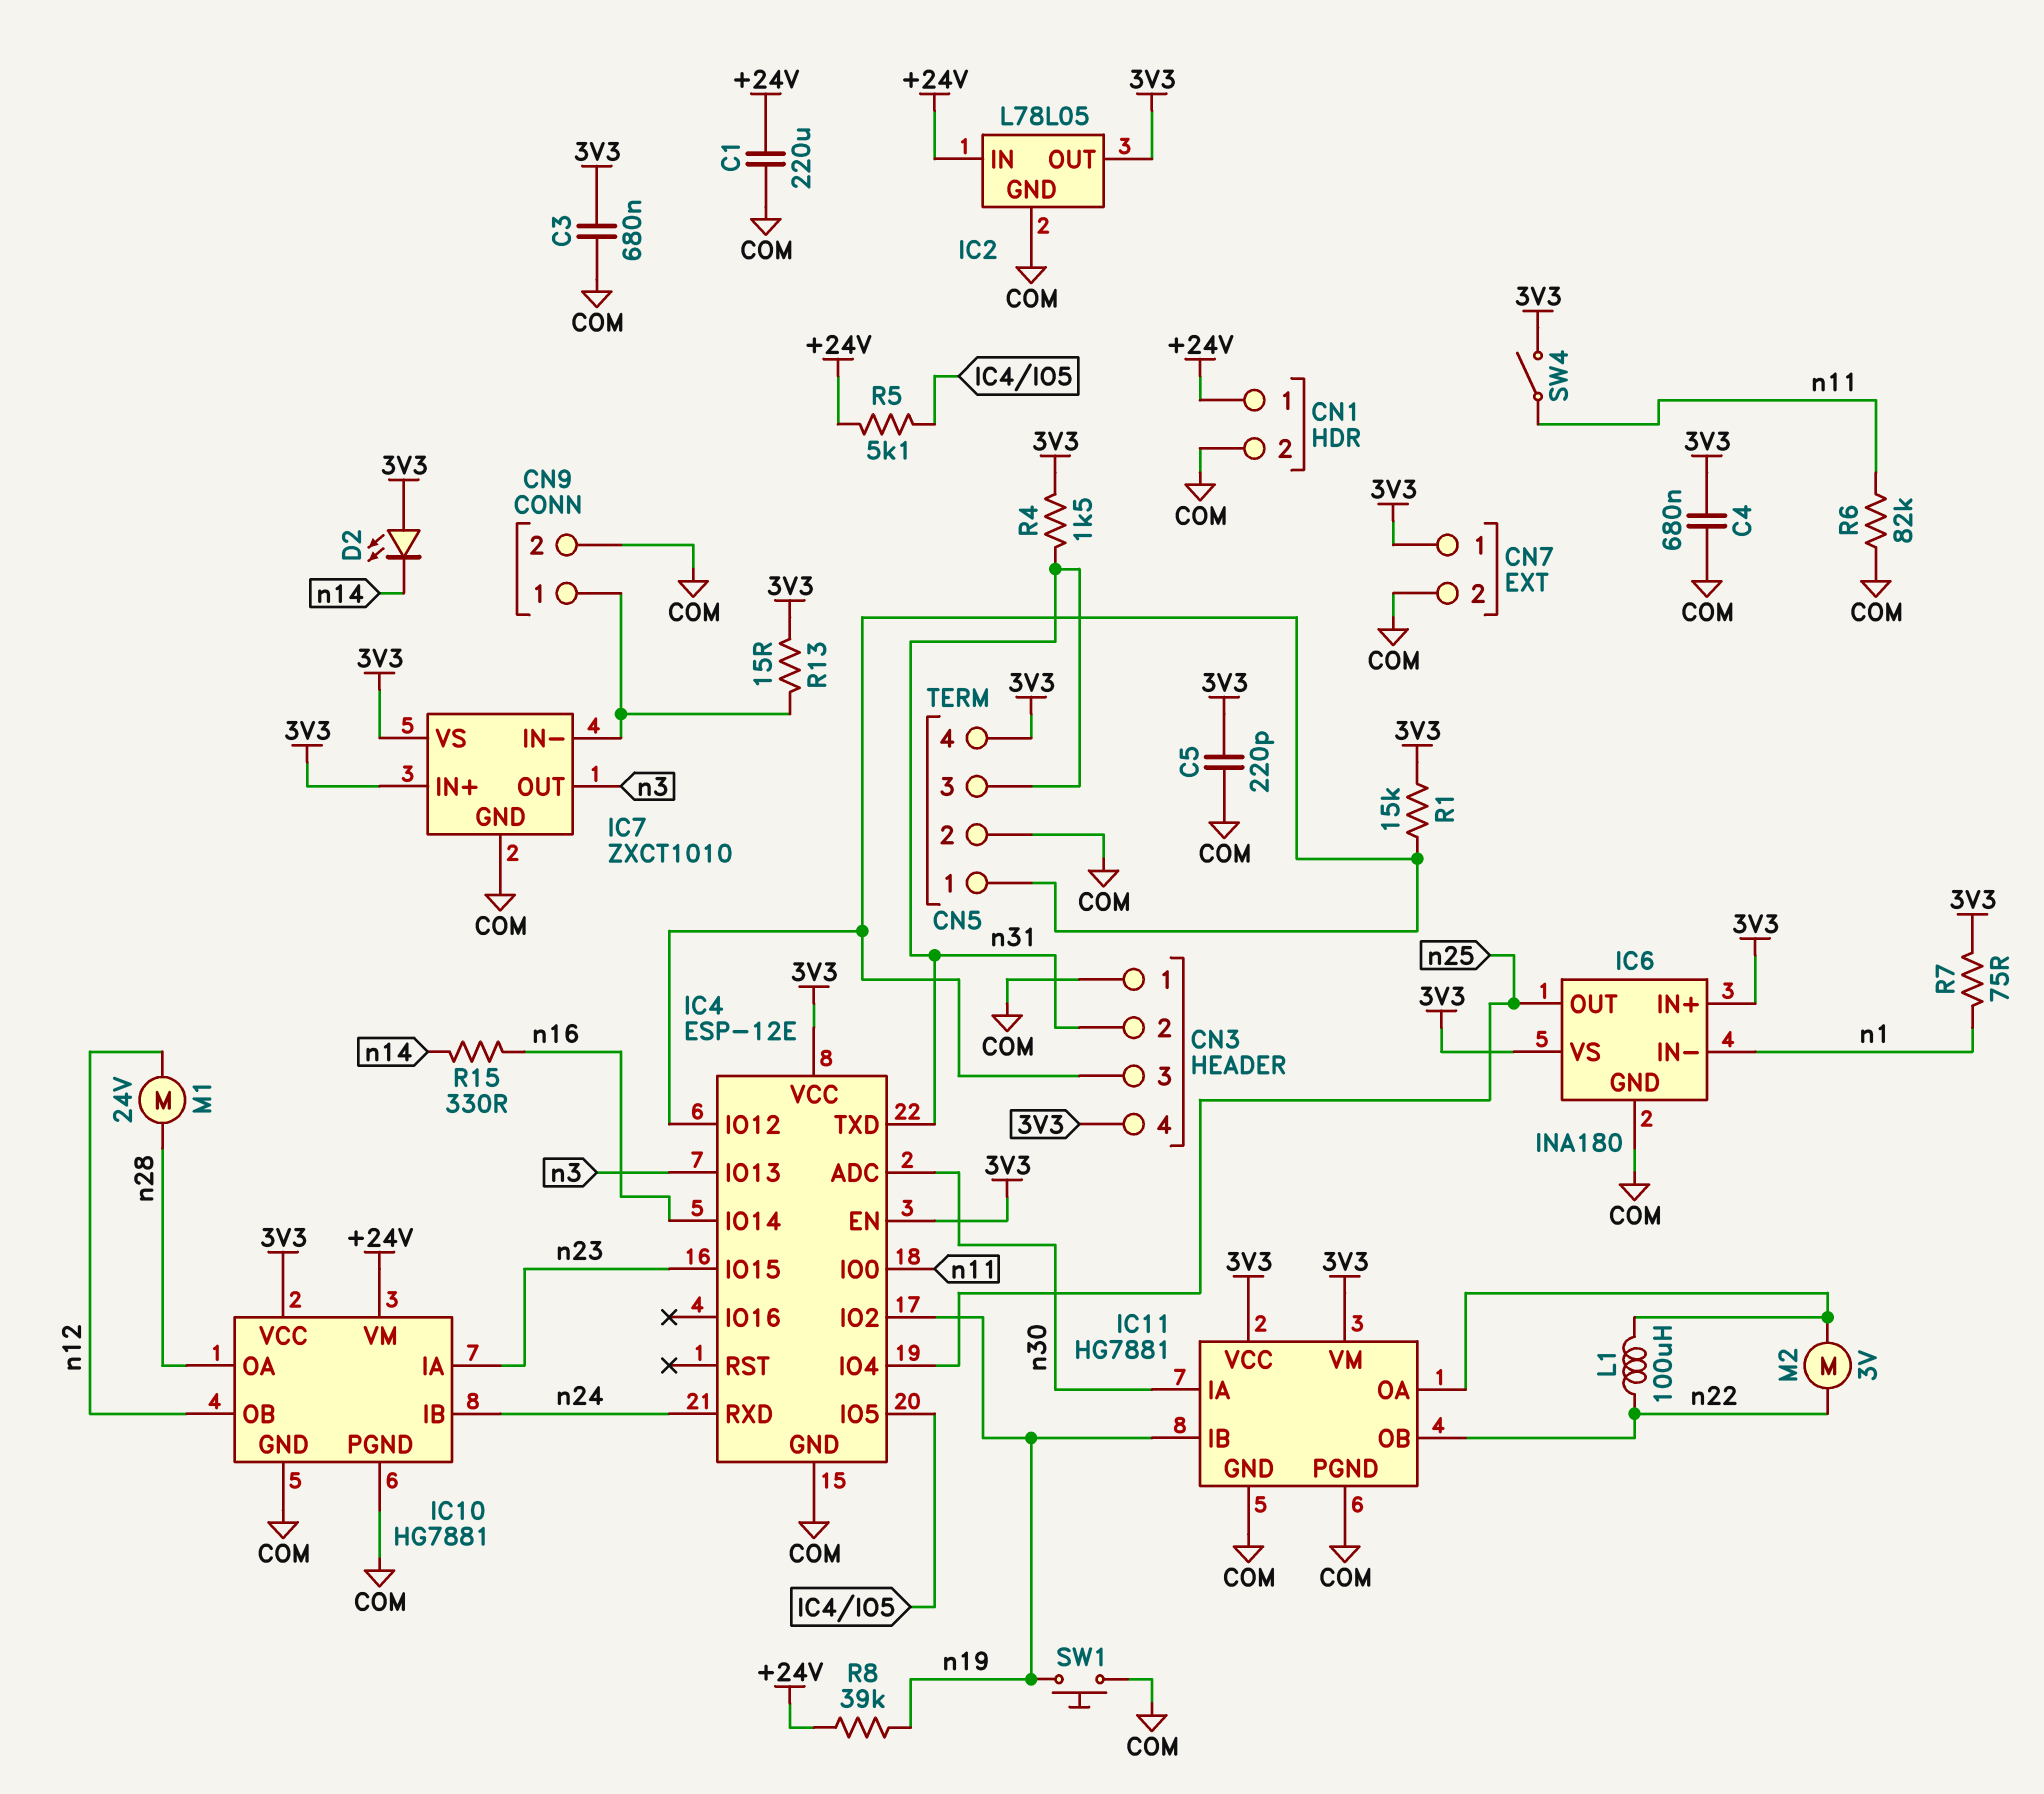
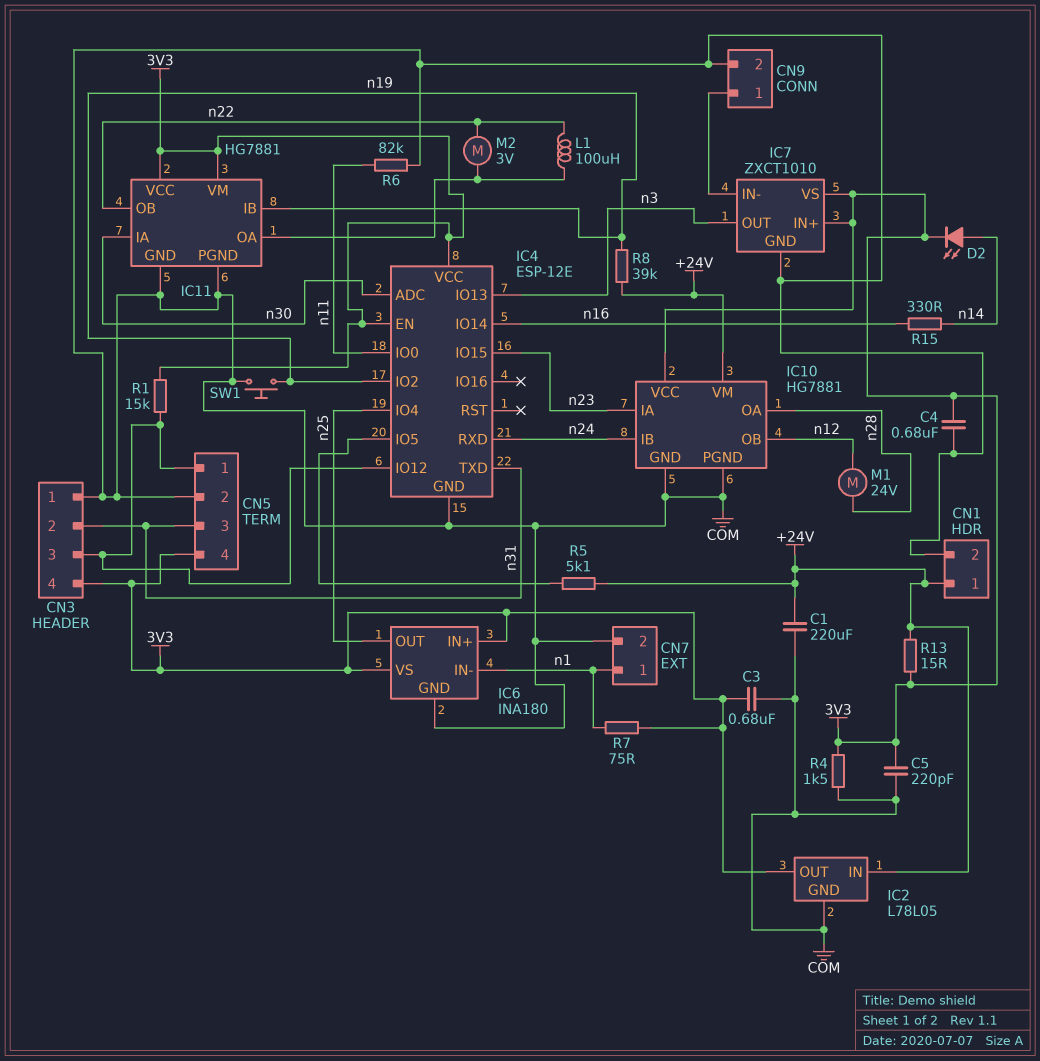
CN7 pin 1: 3V3 -> n1
D2: LED (A 3V3, K n14) -> LED (A n14, K 3V3)
R4: 1.5k (3V3, n31) -> 1.5k (3V3, COM)
R13: 15 (3V3, CN9/1) -> 15 (+24V, 3V3)
SW4: switch (3V3, n11) -> none

